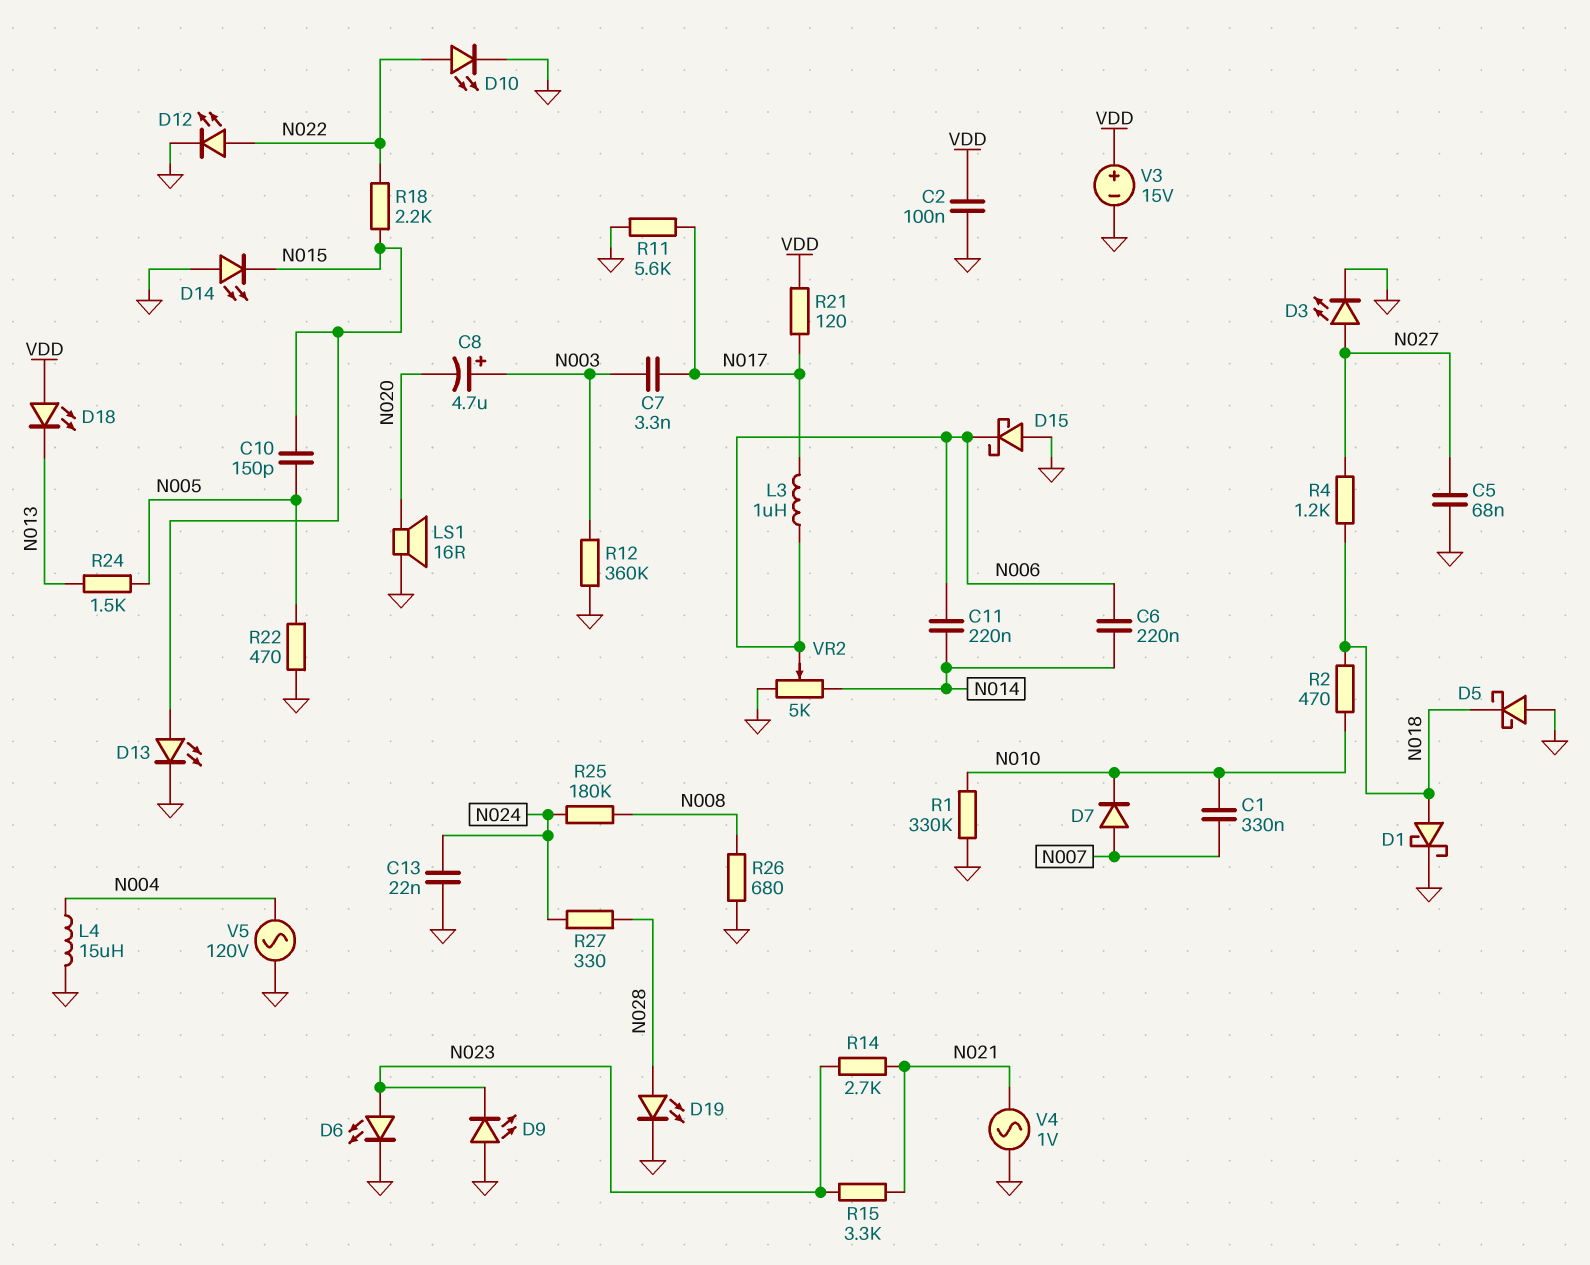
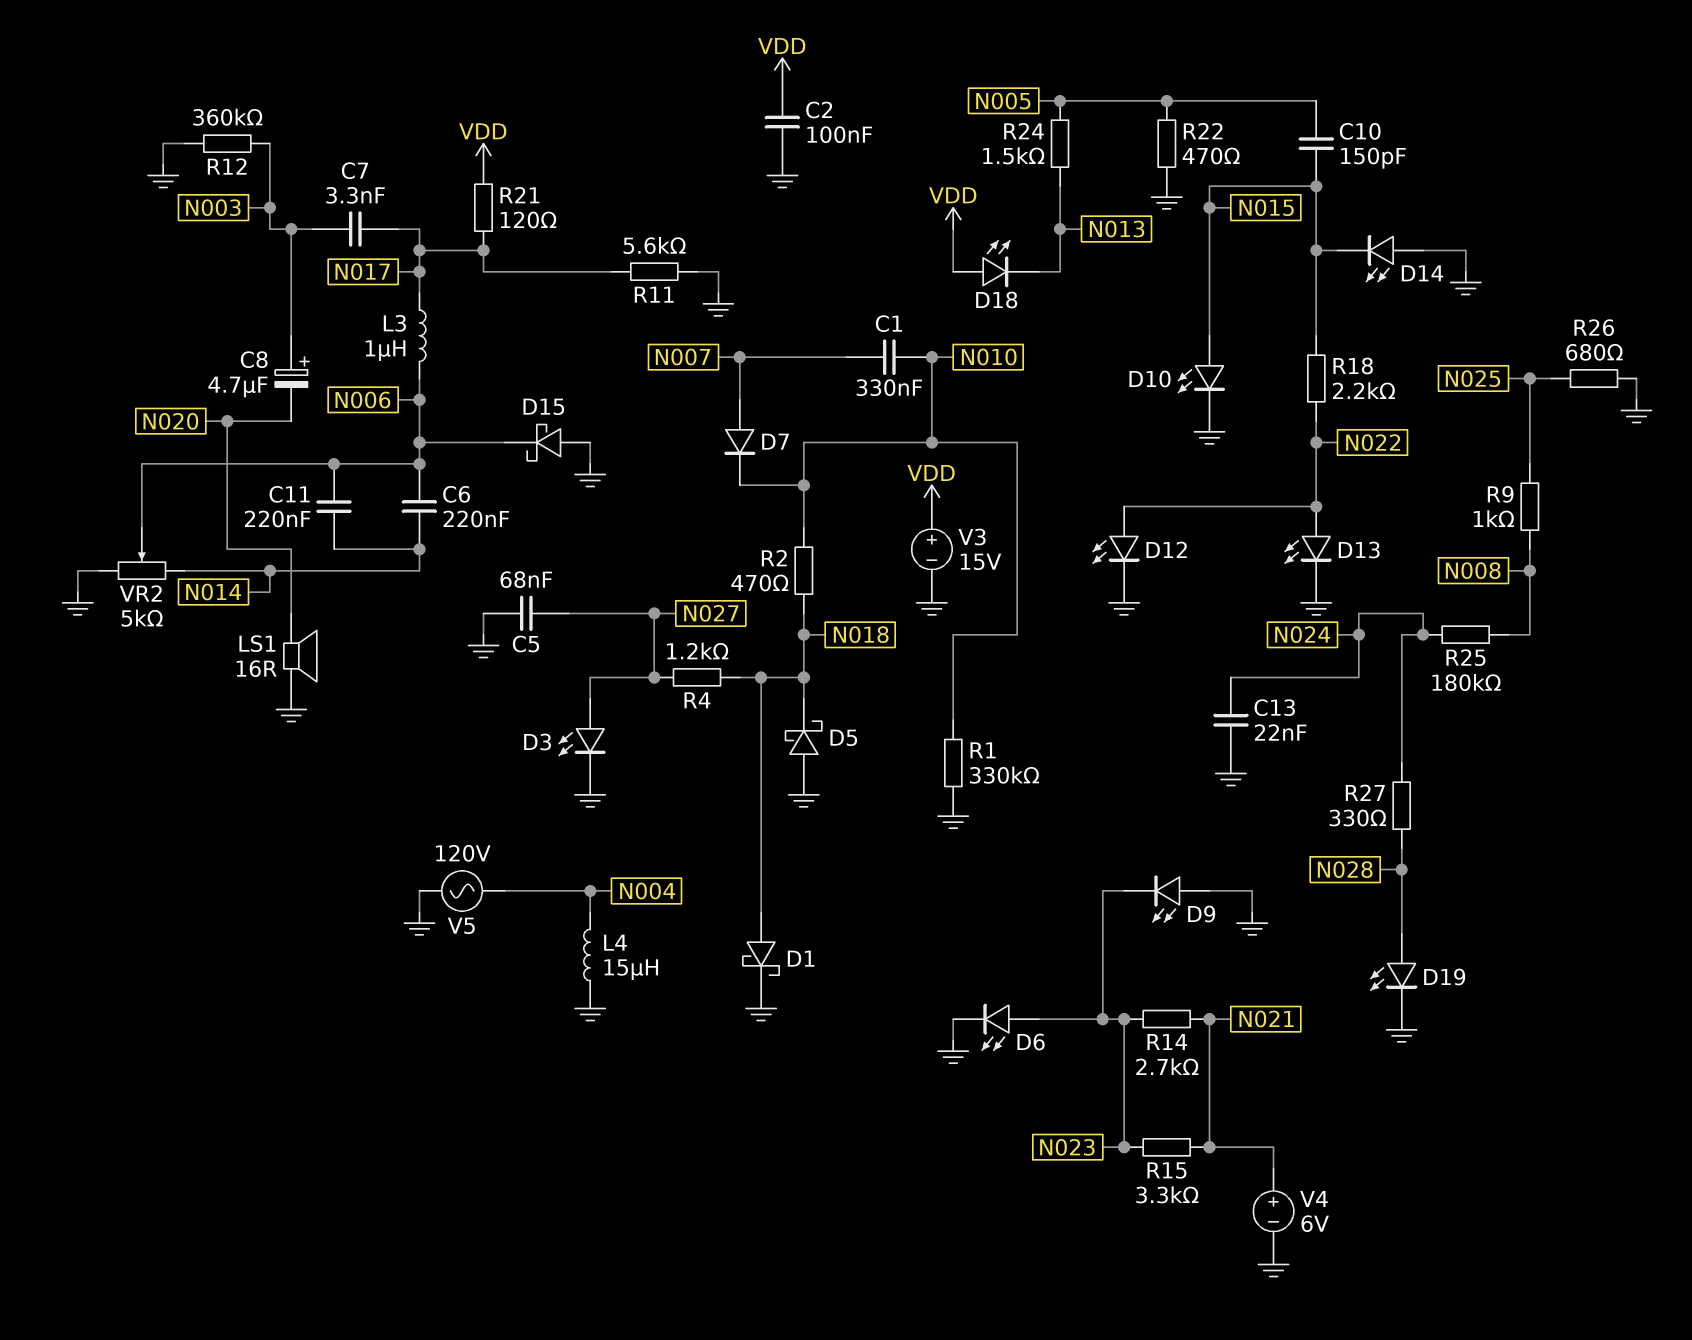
D10: LED (A N022, K GND) -> LED (A N015, K GND)
D13: LED (A N015, K GND) -> LED (A N022, K GND)
R9: none -> 1k (N008, N025)
R26: 680 (GND, N008) -> 680 (GND, N025)
V4: AC 1V (GND, N021) -> 6V (plus N021, minus GND)

